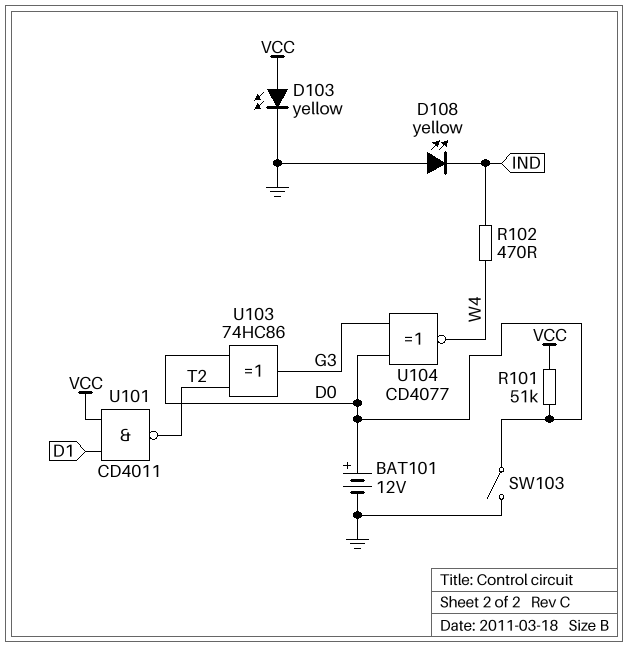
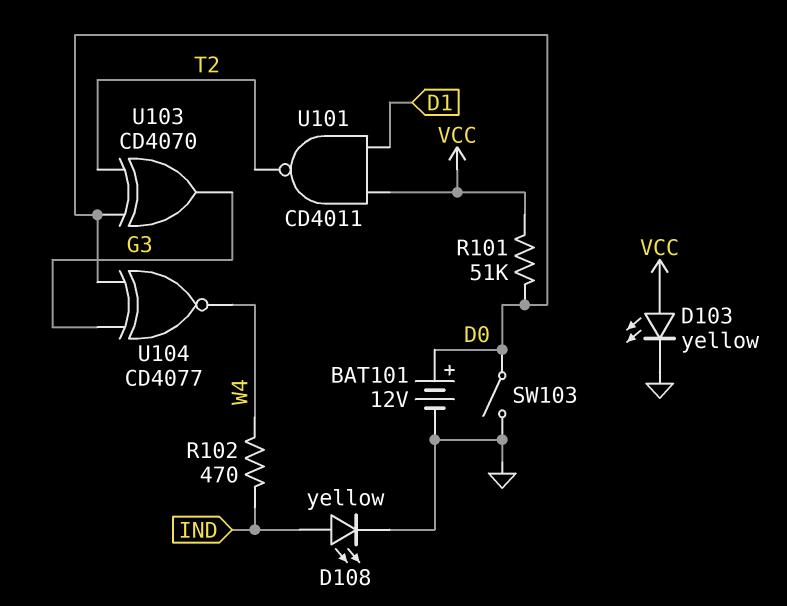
D108: LED yellow (A GND, K IND) -> LED yellow (A IND, K GND)
U103: XOR 74HC86 (in D0, in T2, out G3) -> XOR CD4070 (in D0, in T2, out G3)

